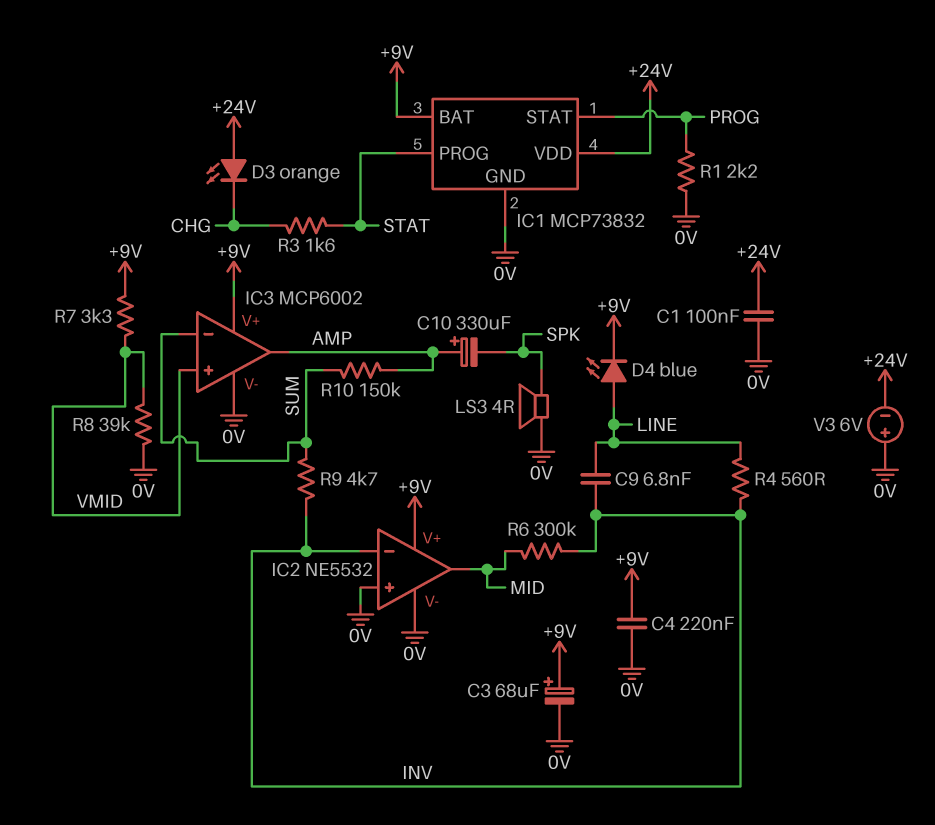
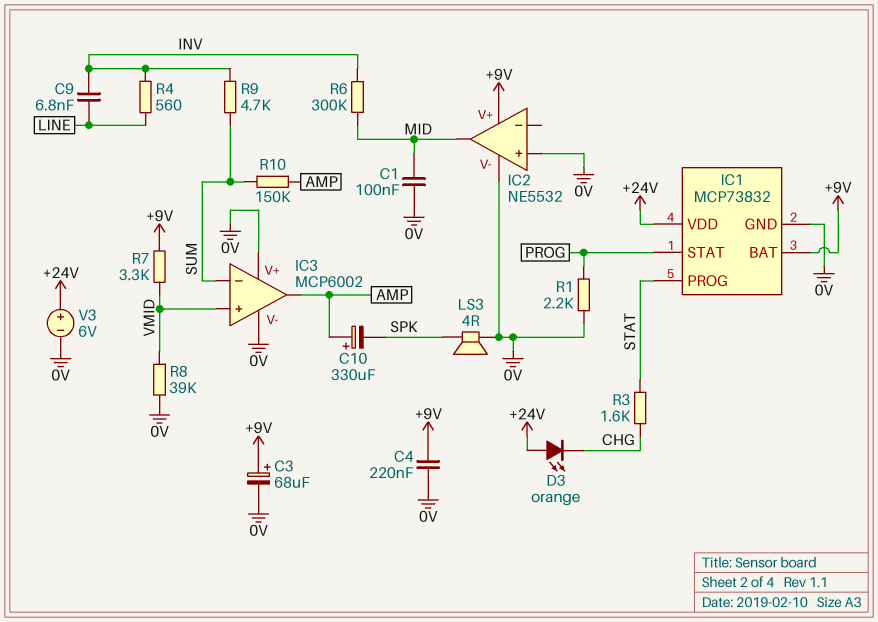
C1: 100nF (+24V, 0V) -> 100nF (0V, MID)
D4: LED blue (A LINE, K +9V) -> none
IC2 pin in-: INV -> none
IC3 pin V+: +9V -> 0V
V3: 6V (plus 0V, minus +24V) -> 6V (plus +24V, minus 0V)

